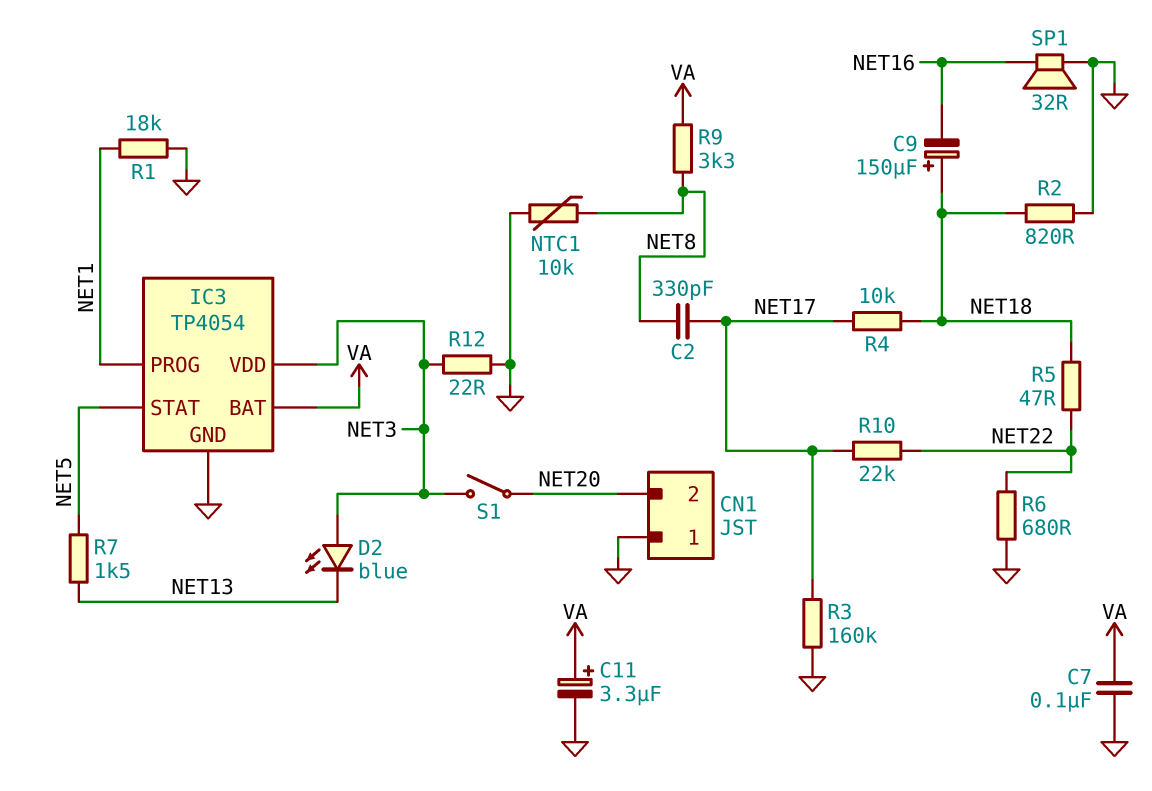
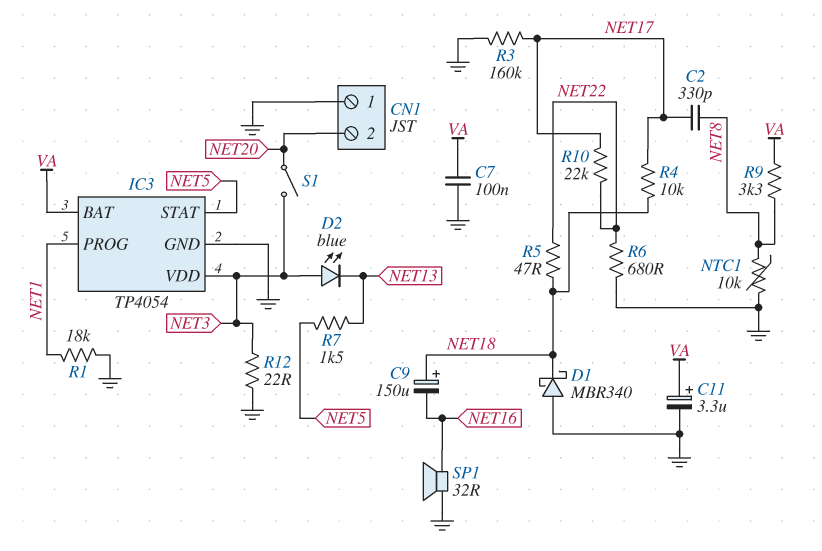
D1: none -> schottky MBR340 (A GND, K NET18)
R2: 820 (GND, NET18) -> none

